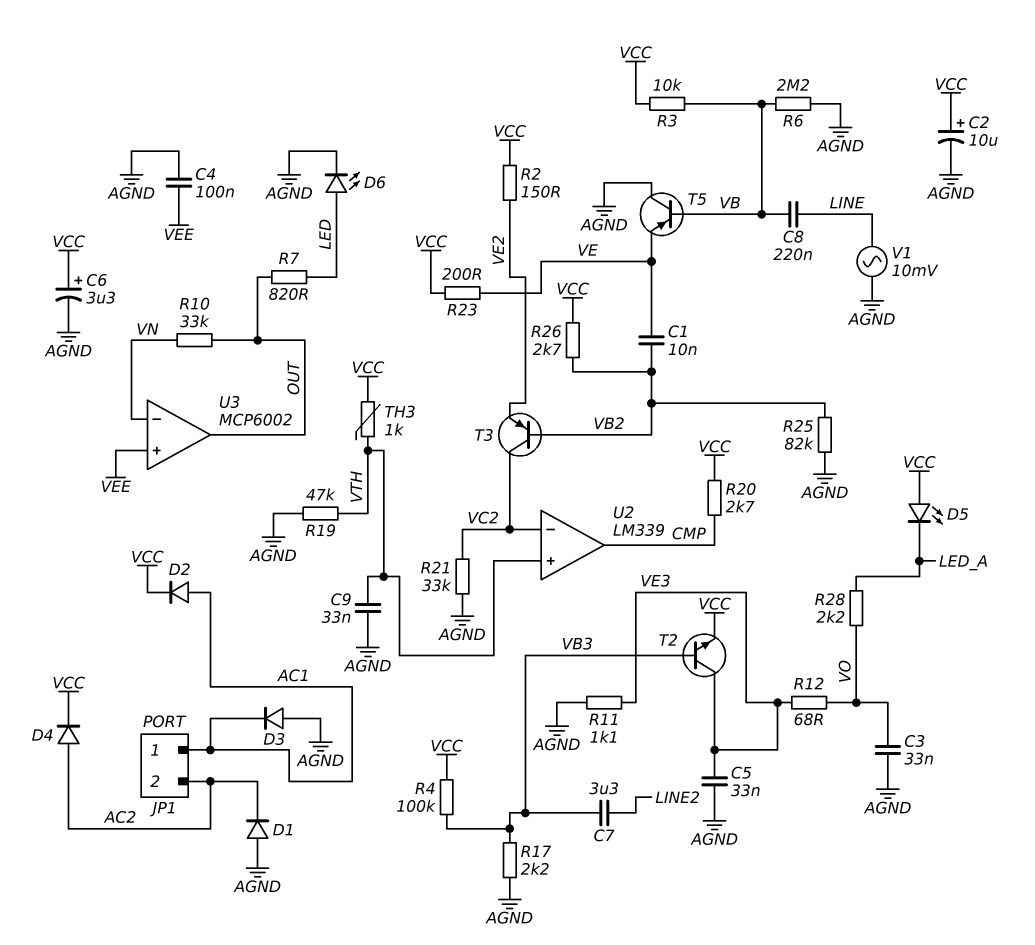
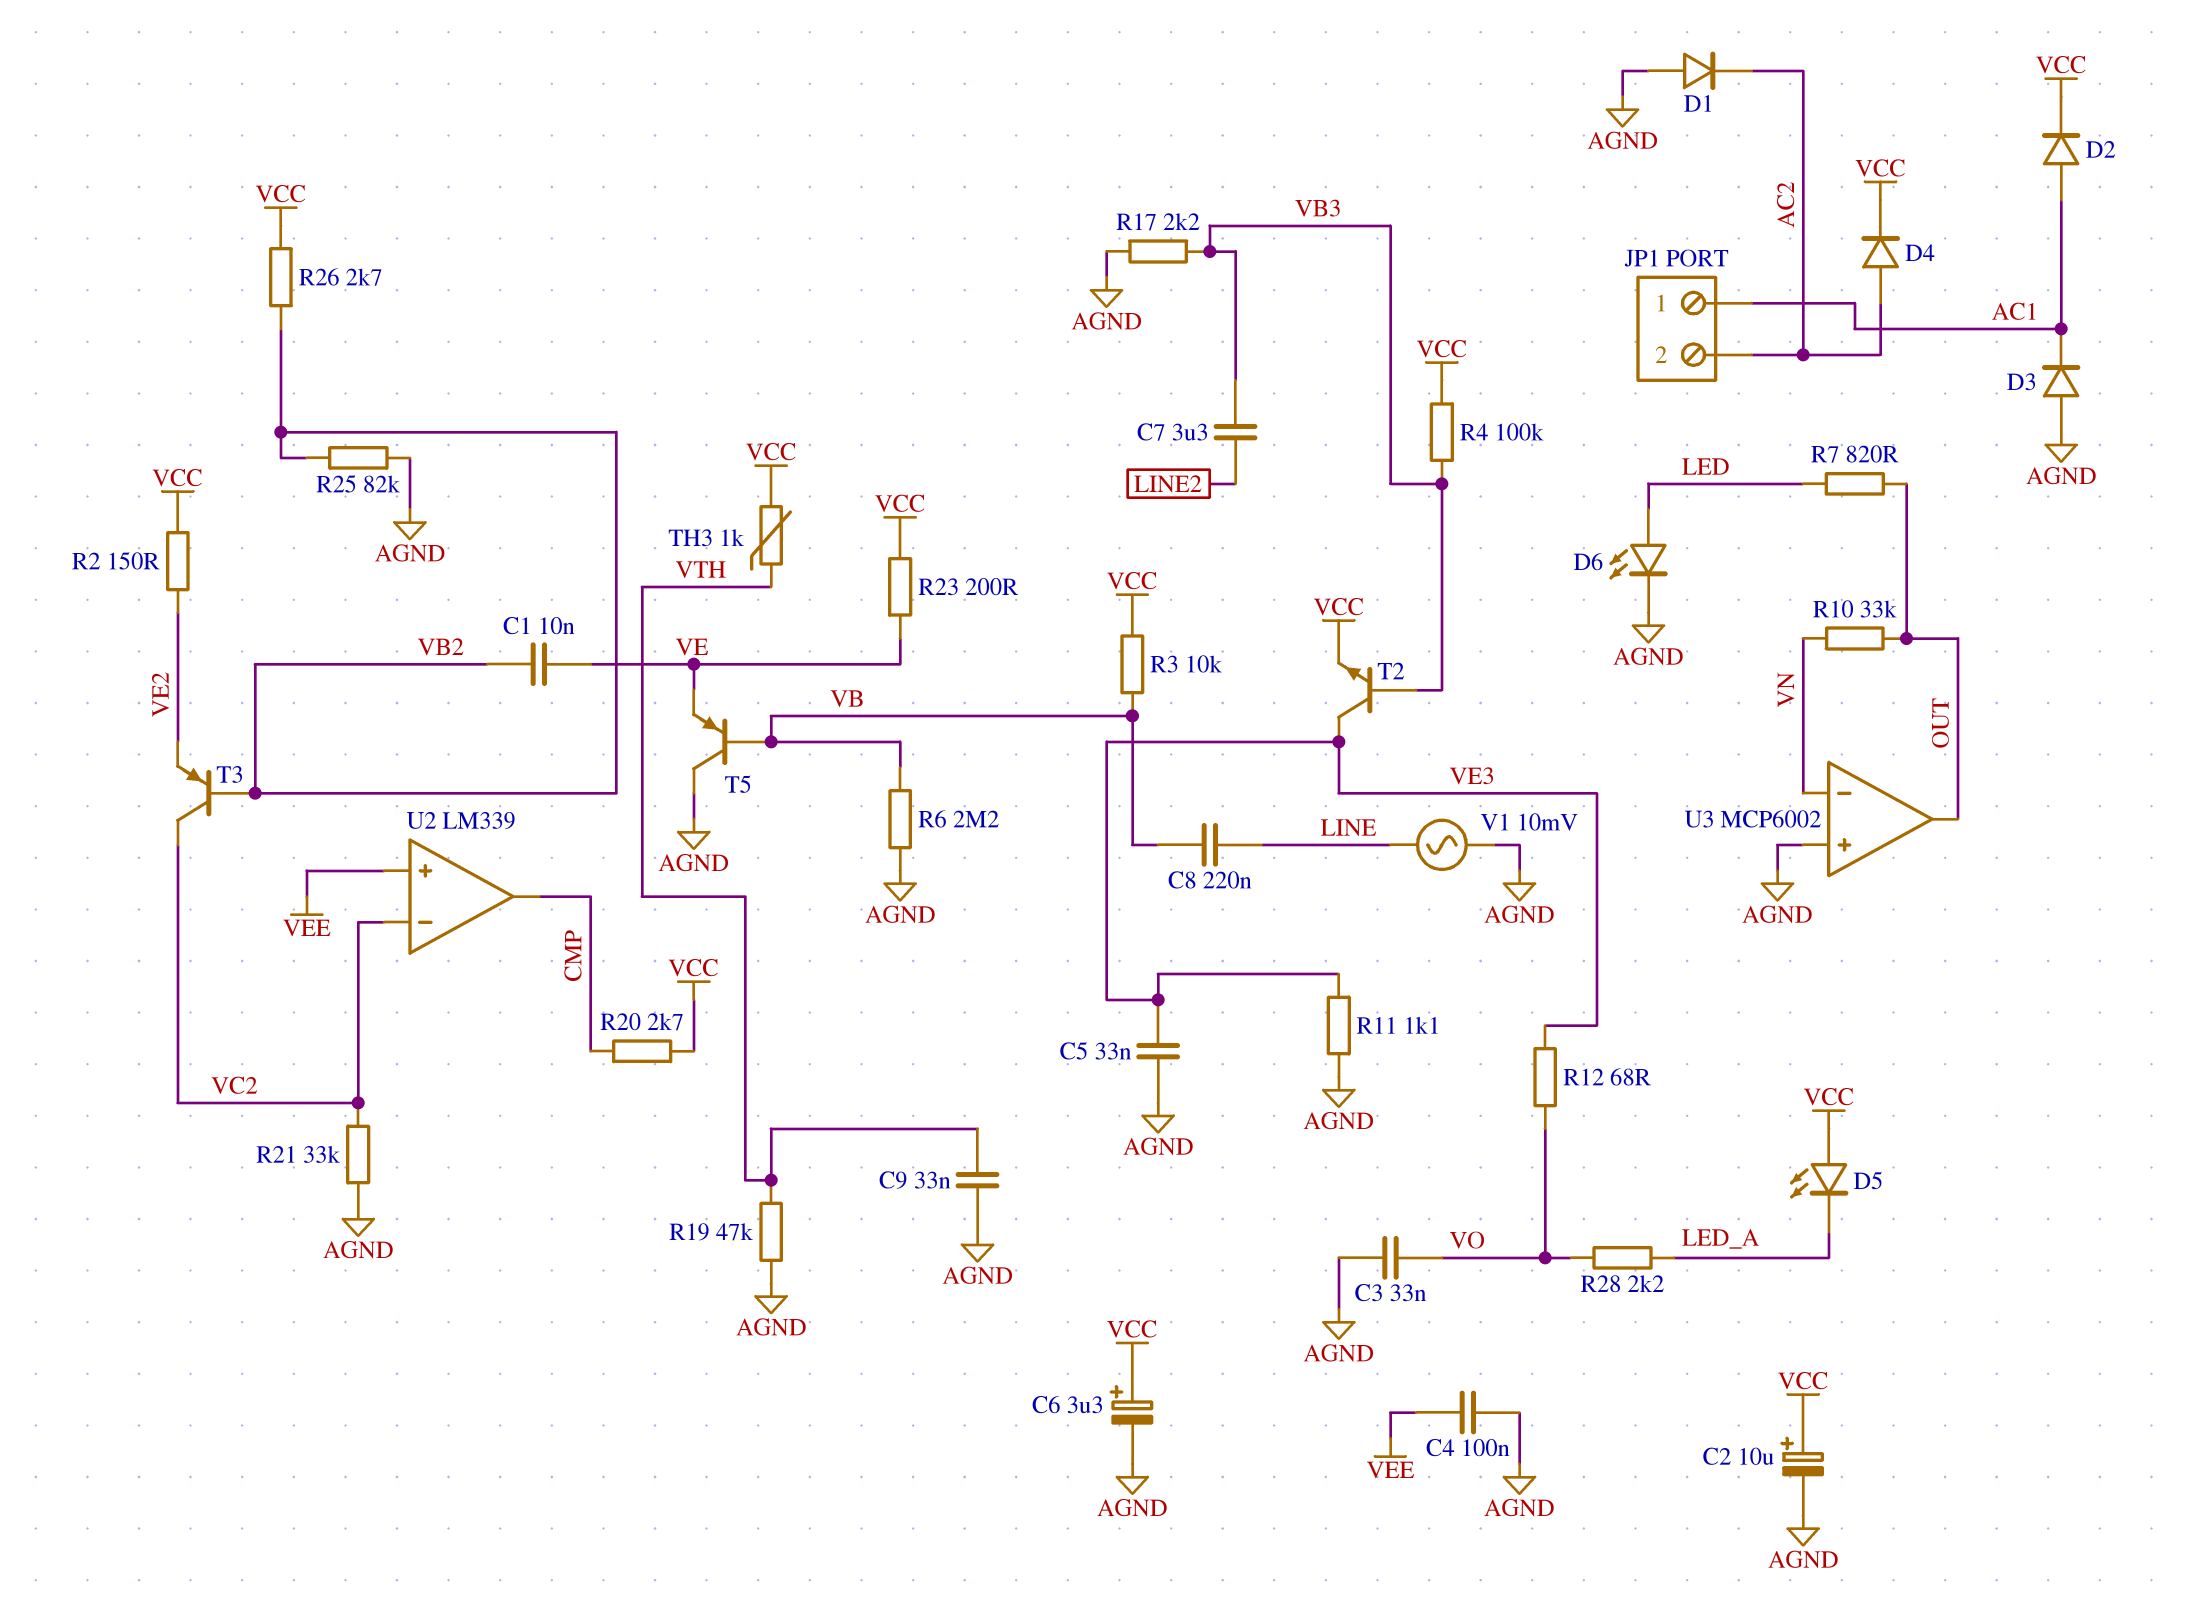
U2 pin in+: VTH -> VEE
U3 pin in+: VEE -> AGND

